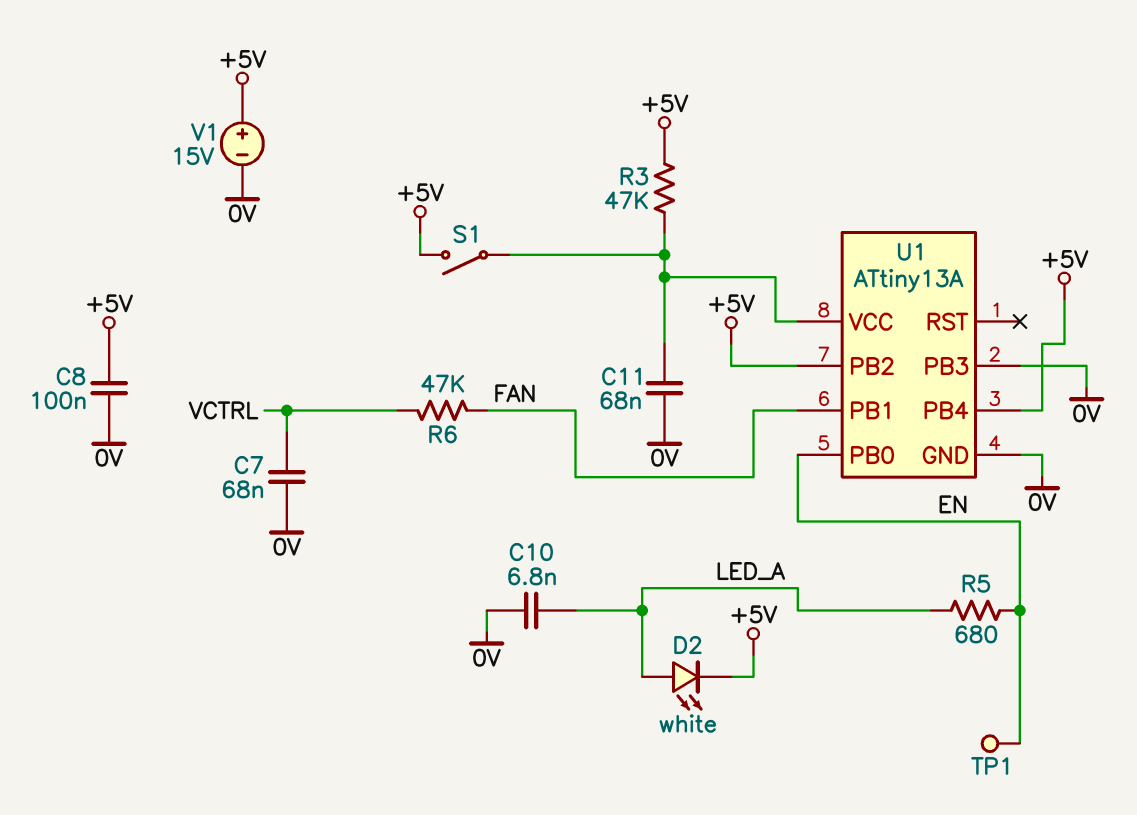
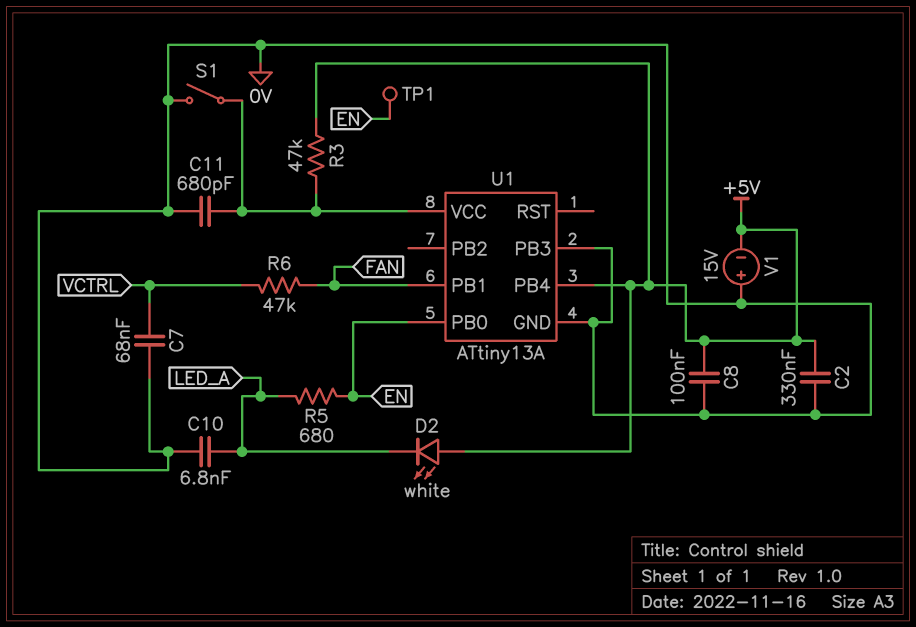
C2: none -> 330nF (+5V, 0V)
C11: 68nF (0V, U1/VCC) -> 680pF (0V, U1/VCC)
D2: LED white (A LED_A, K +5V) -> LED white (A +5V, K LED_A)
S1: switch (+5V, U1/VCC) -> switch (0V, U1/VCC)
U1 pin PB2: +5V -> none
V1: 15V (plus +5V, minus 0V) -> 15V (plus 0V, minus +5V)

